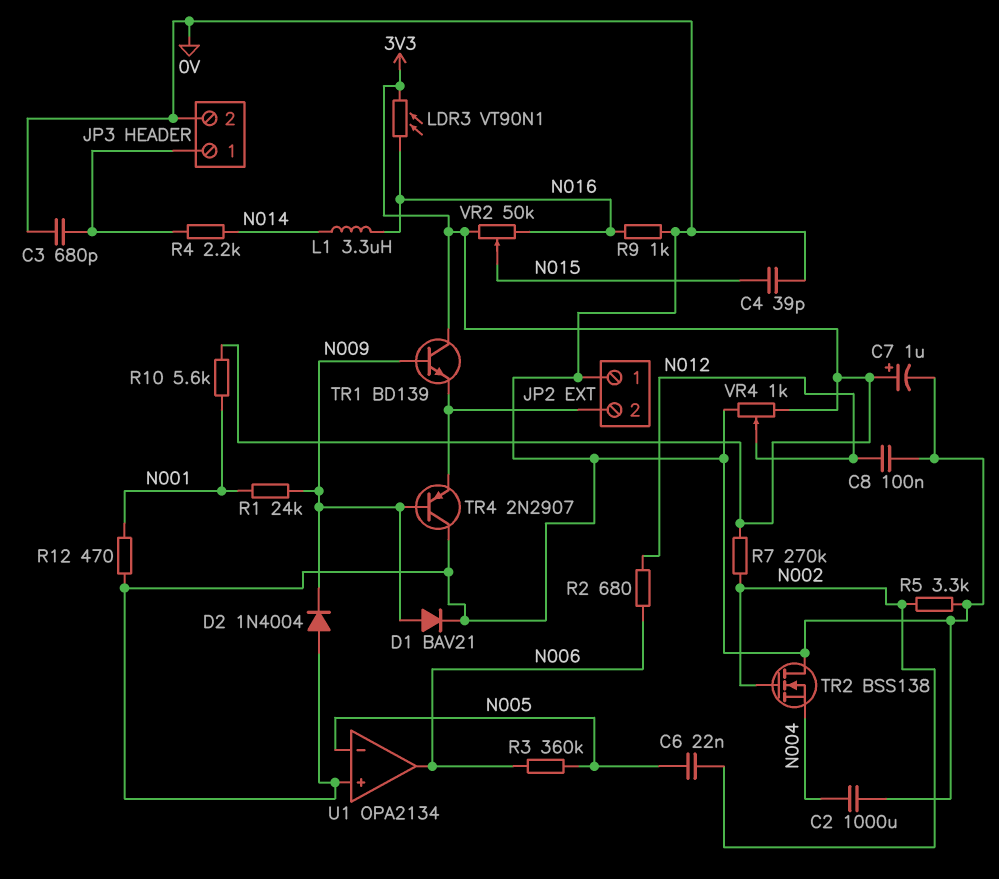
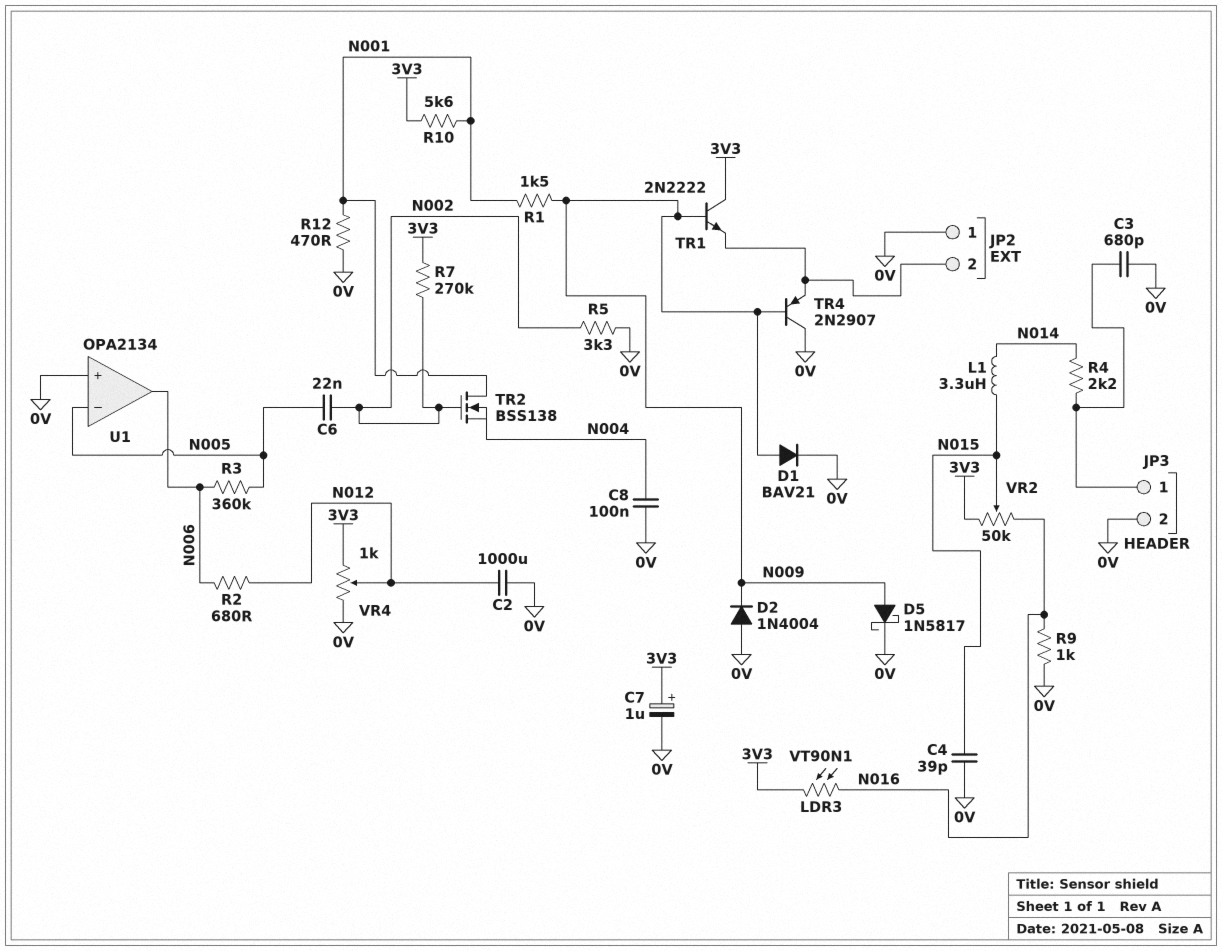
C2: 1000uF (0V, N004) -> 1000uF (0V, N012)
C8: 100nF (0V, N012) -> 100nF (0V, N004)
D5: none -> schottky 1N5817 (A N009, K 0V)
L1: 3.3uH (N014, N016) -> 3.3uH (N014, N015)
R1: 24k (N001, N009) -> 1.5k (N001, N009)
TR1: NPN BD139 (B N009, C 3V3, E JP2/2) -> NPN 2N2222 (B N009, C 3V3, E JP2/2)
TR2: NMOS BSS138 (G N002, D 0V, S N004) -> NMOS BSS138 (G N002, D N001, S N004)

